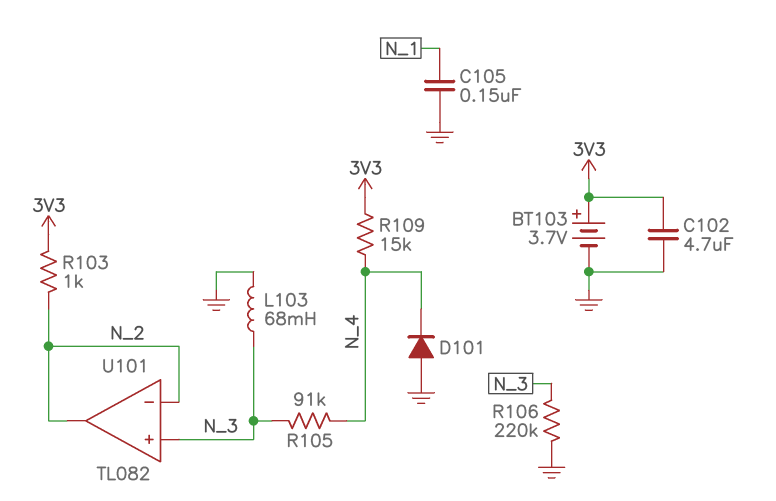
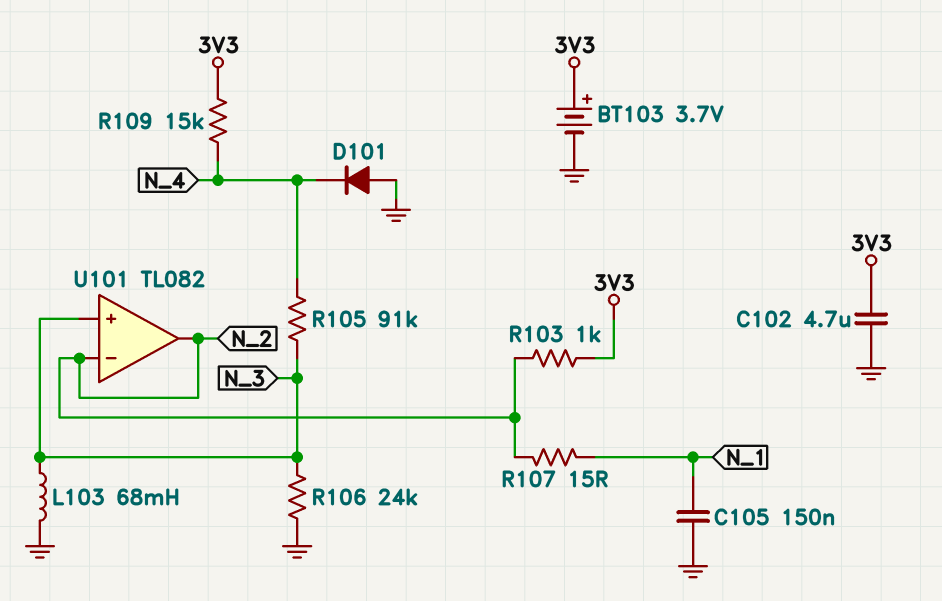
R106: 220k (GND, N_3) -> 24k (GND, N_3)
R107: none -> 15 (N_1, N_2)

